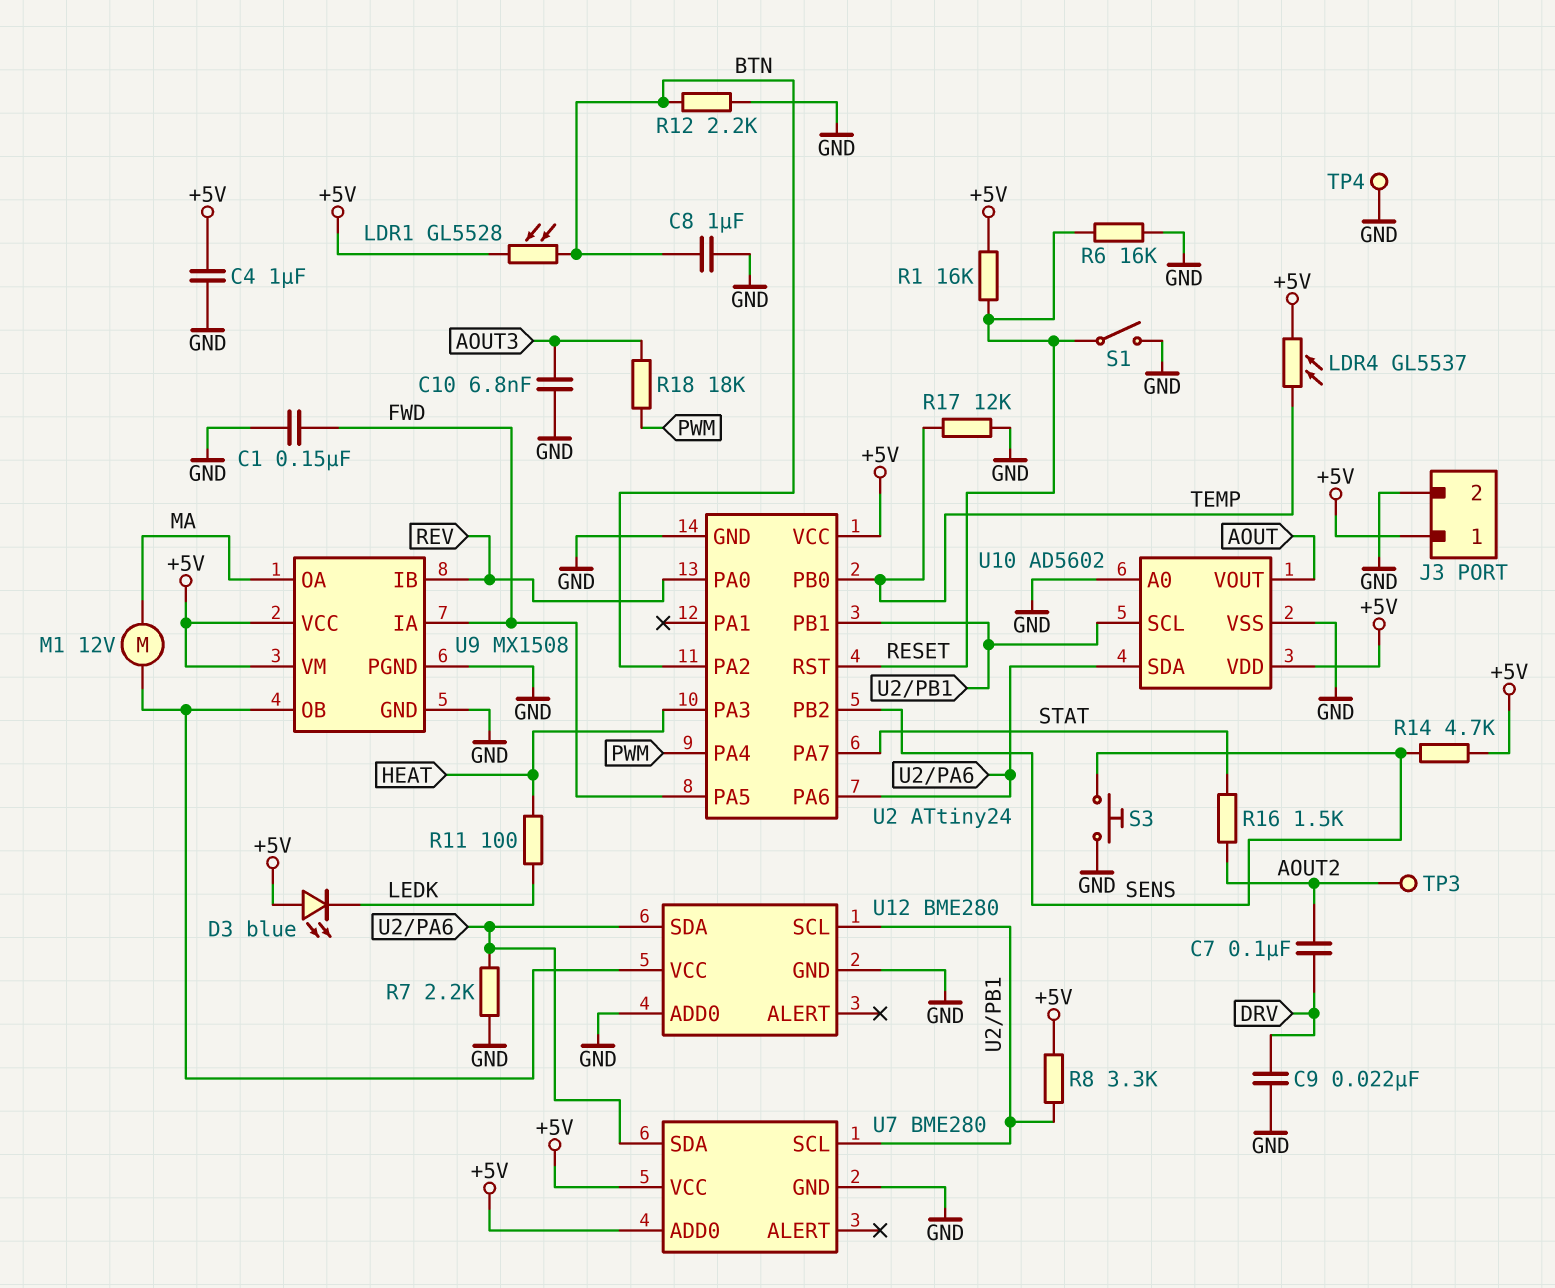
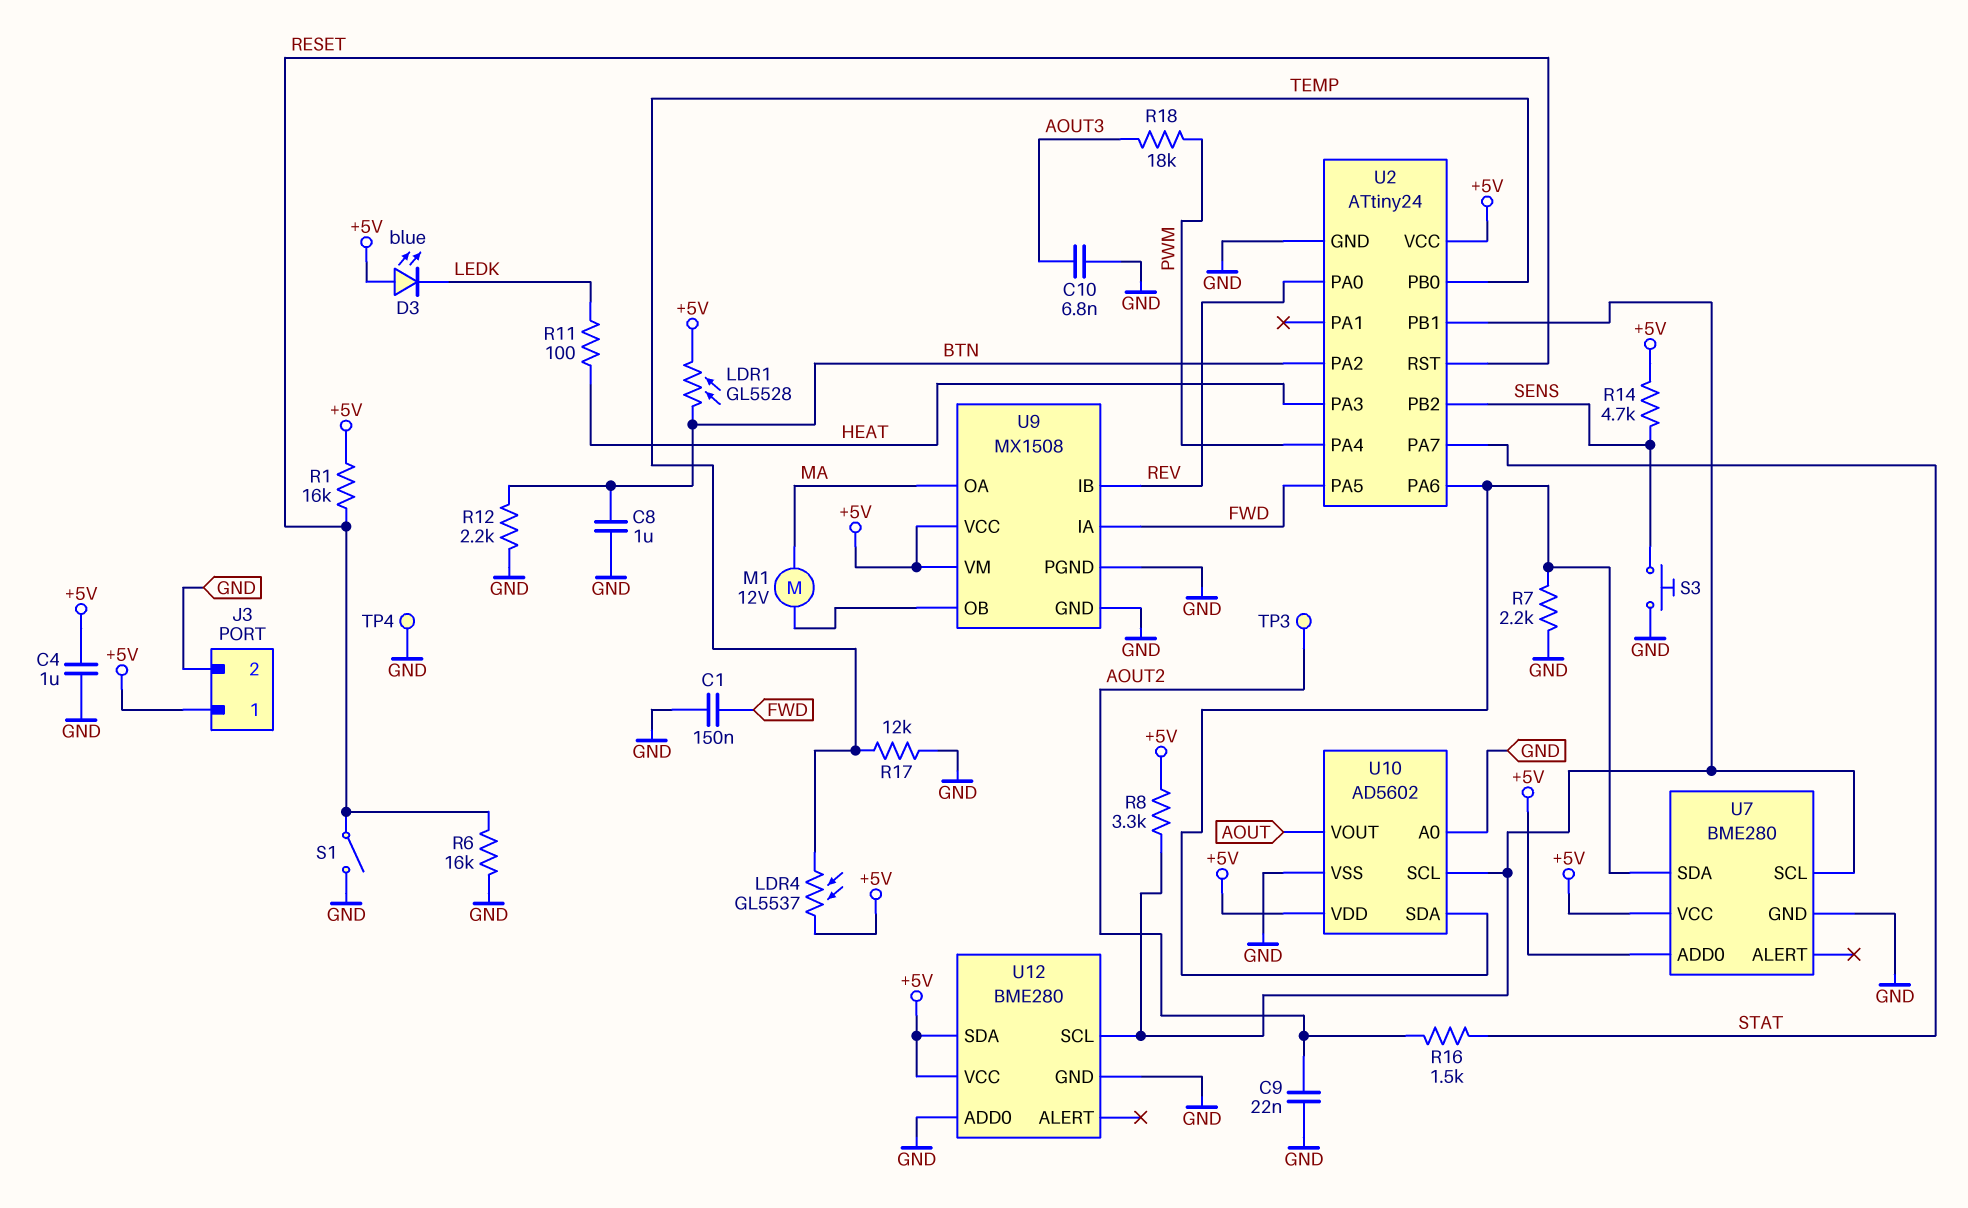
C7: 100nF (AOUT2, DRV) -> none
C9: 22nF (DRV, GND) -> 22nF (AOUT2, GND)
U12 pin SDA: U2/PA6 -> +5V
U12 pin VCC: U9/OB -> +5V

